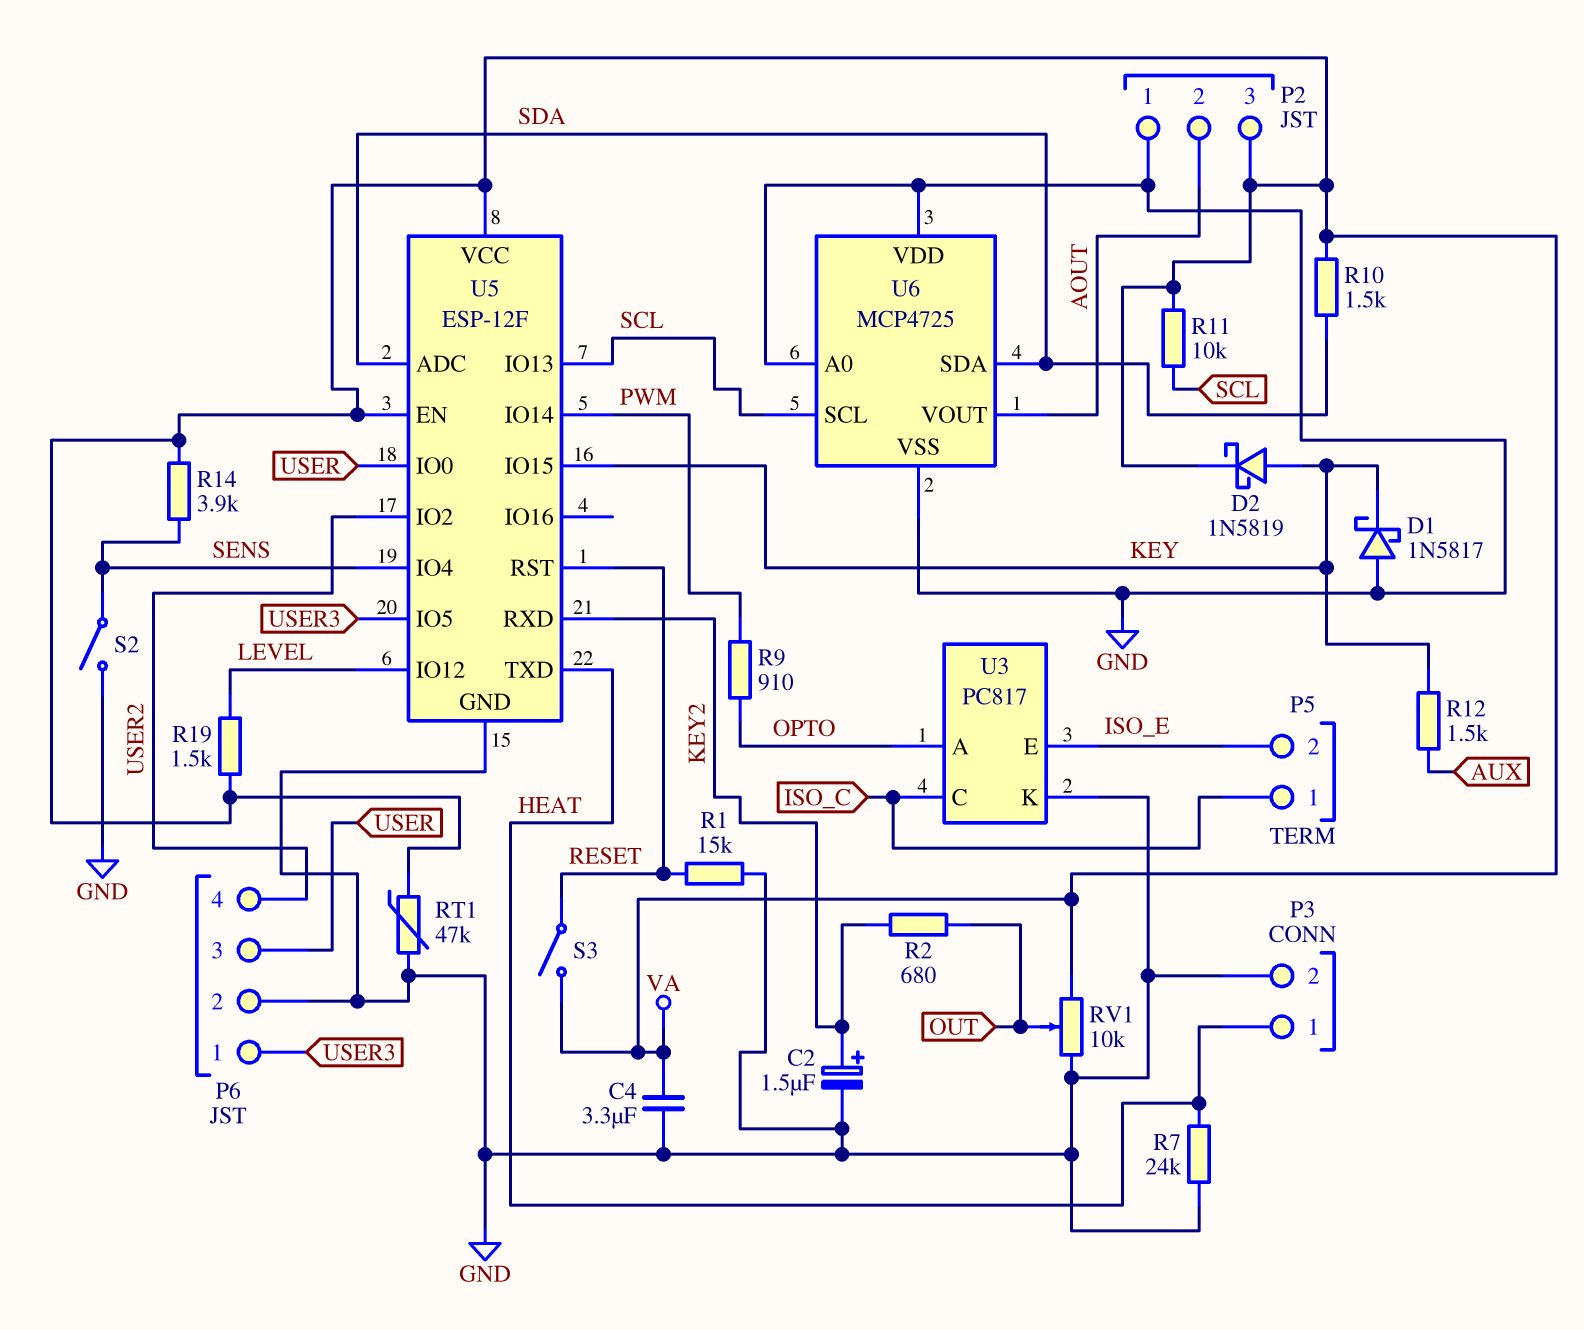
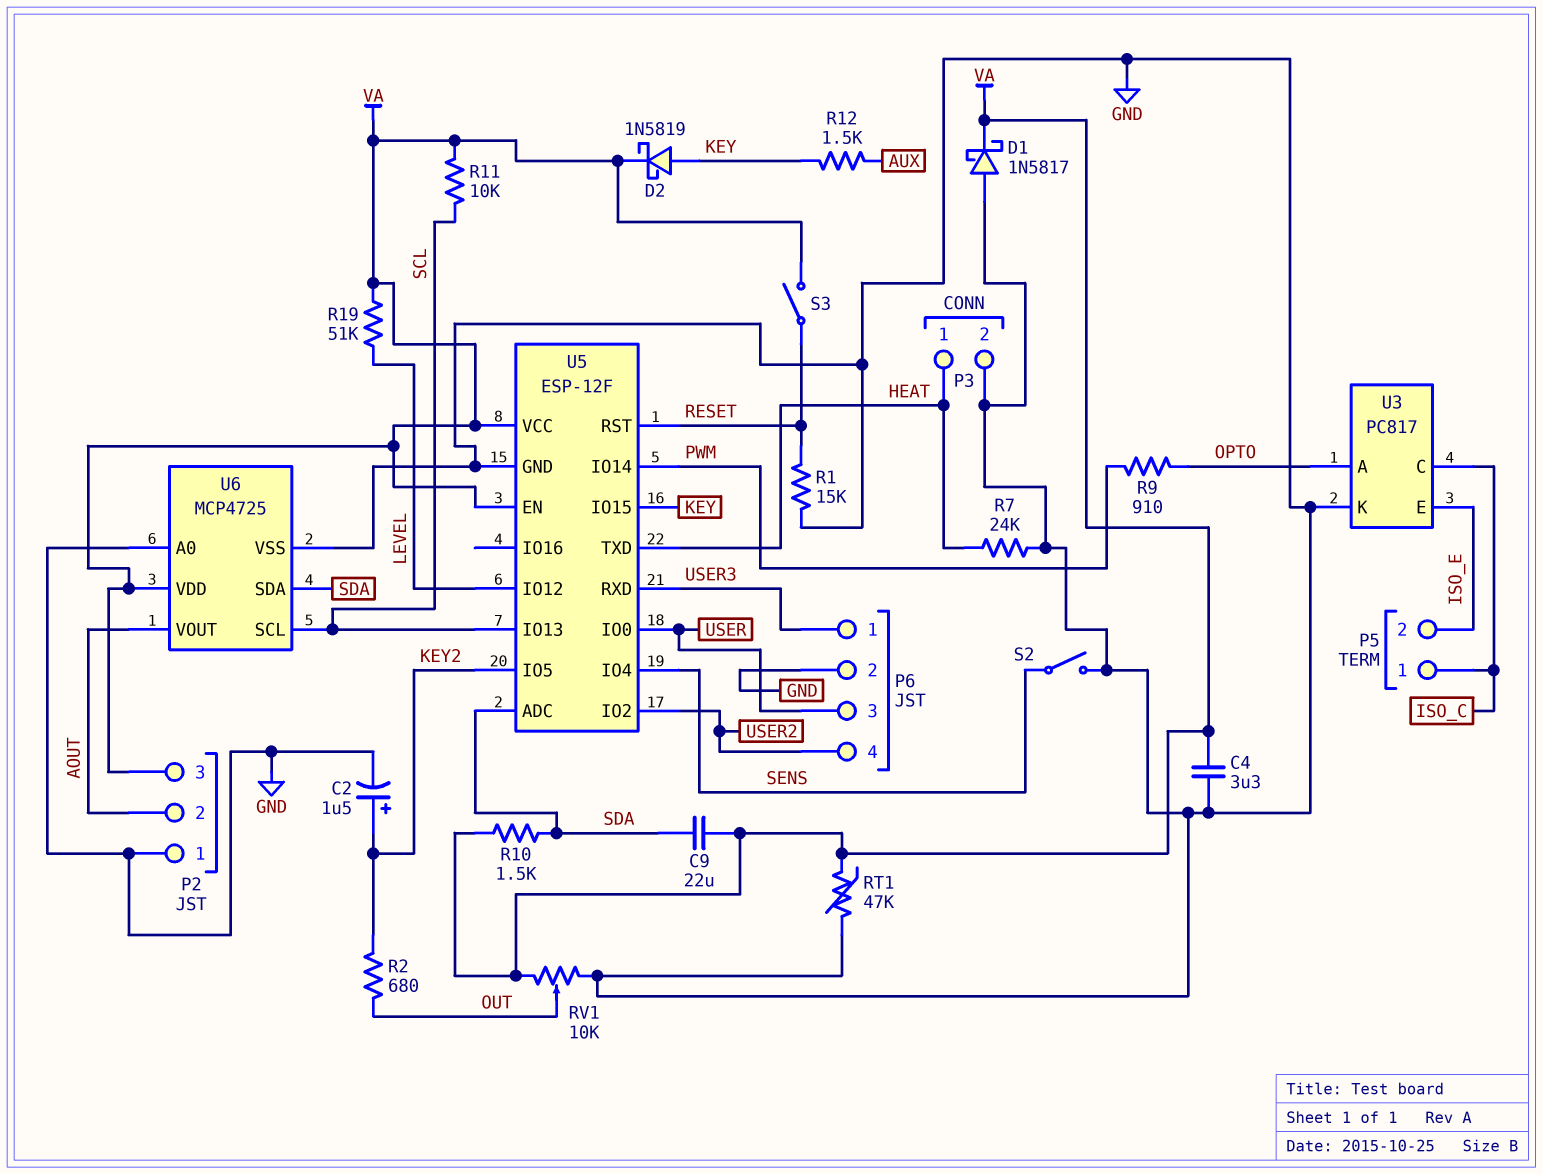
C9: none -> 22uF (SDA, VA)
D1: schottky 1N5817 (A GND, K KEY) -> schottky 1N5817 (A GND, K VA)
R14: 3.9k (SENS, VA) -> none
R19: 1.5k (LEVEL, VA) -> 51k (LEVEL, VA)
U5 pin IO5: USER3 -> KEY2
U5 pin RXD: KEY2 -> USER3
U6 pin VDD: GND -> VA

